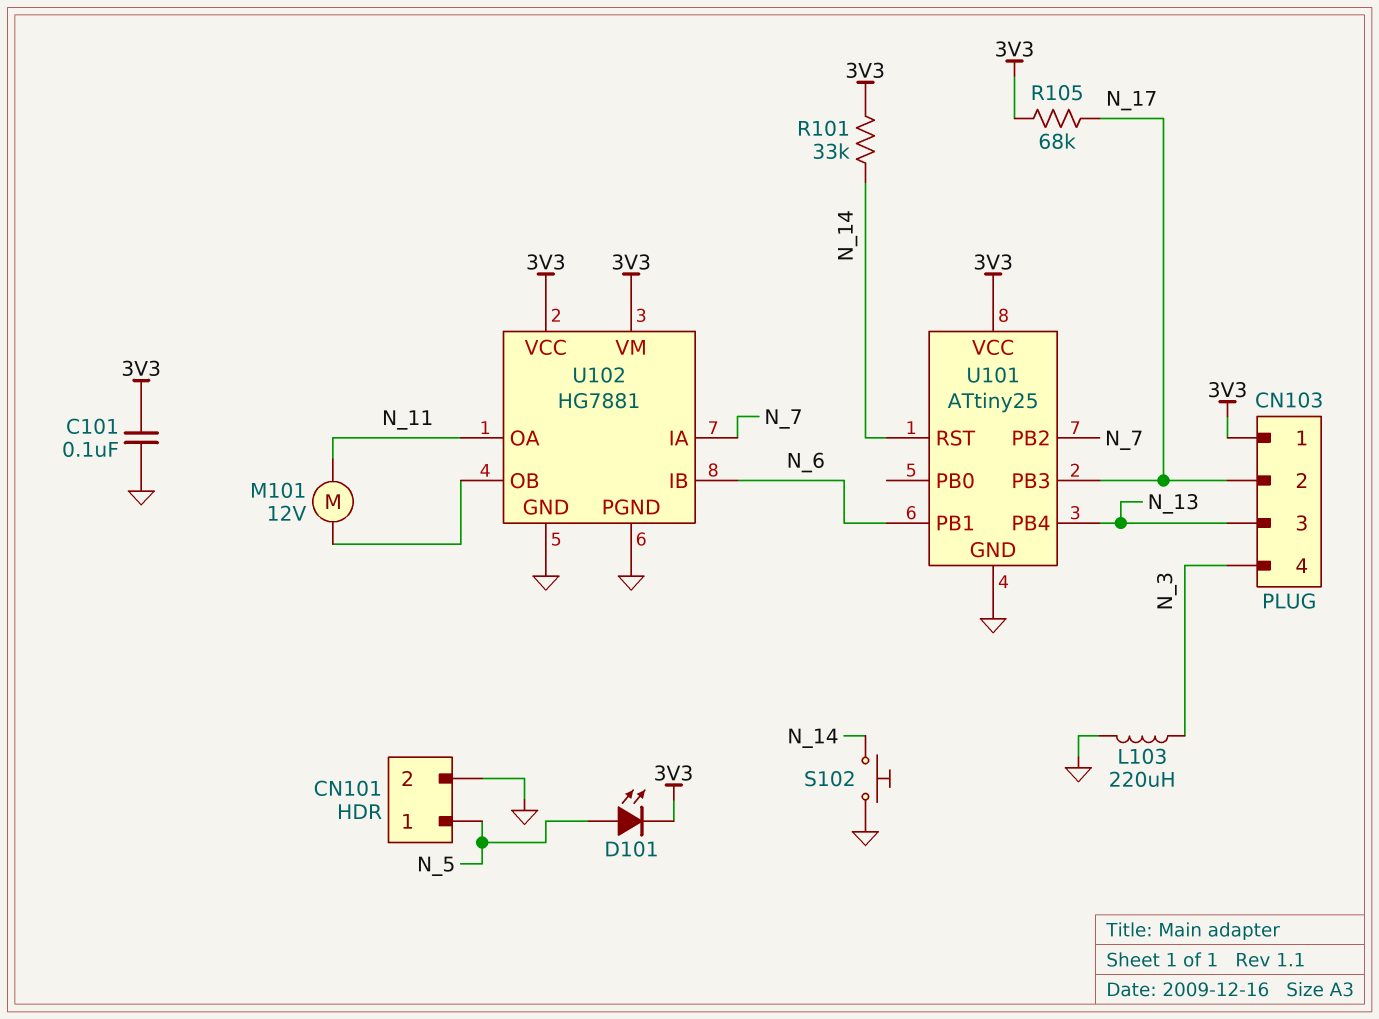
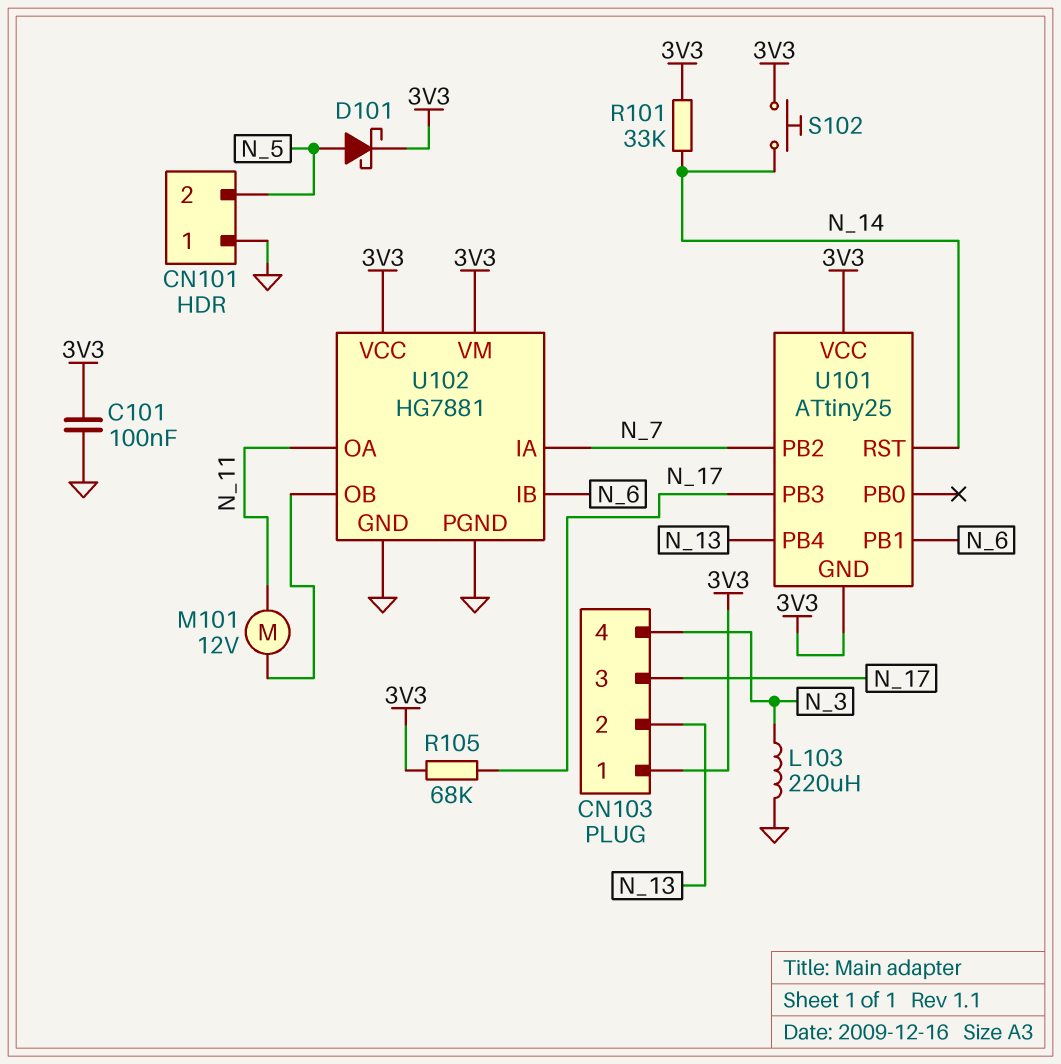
CN101 pin 1: N_5 -> GND
CN101 pin 2: GND -> N_5
CN103 pin 2: N_17 -> N_13
CN103 pin 3: N_13 -> N_17
D101: LED (A N_5, K 3V3) -> schottky (A N_5, K 3V3)
S102: button (GND, N_14) -> button (3V3, N_14)
U101 pin GND: GND -> 3V3

